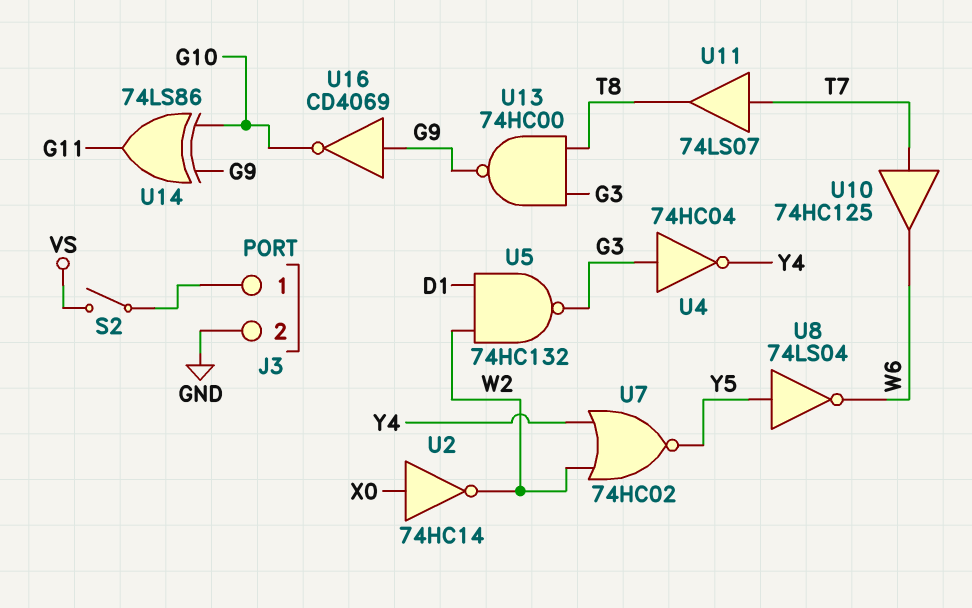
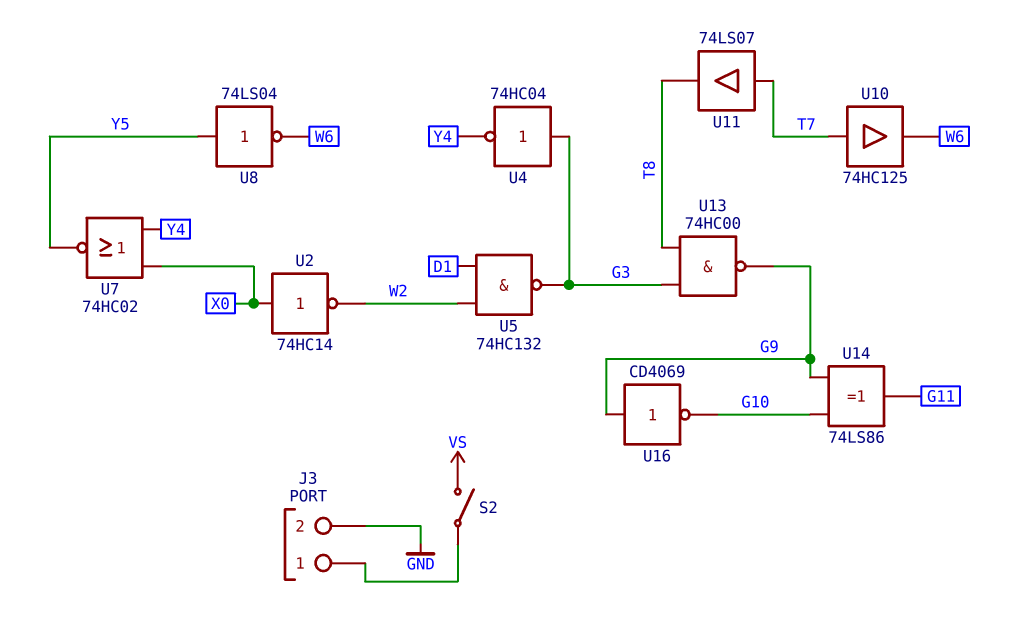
U7: NOR 74HC02 (in W2, in Y4, out Y5) -> NOR 74HC02 (in X0, in Y4, out Y5)

